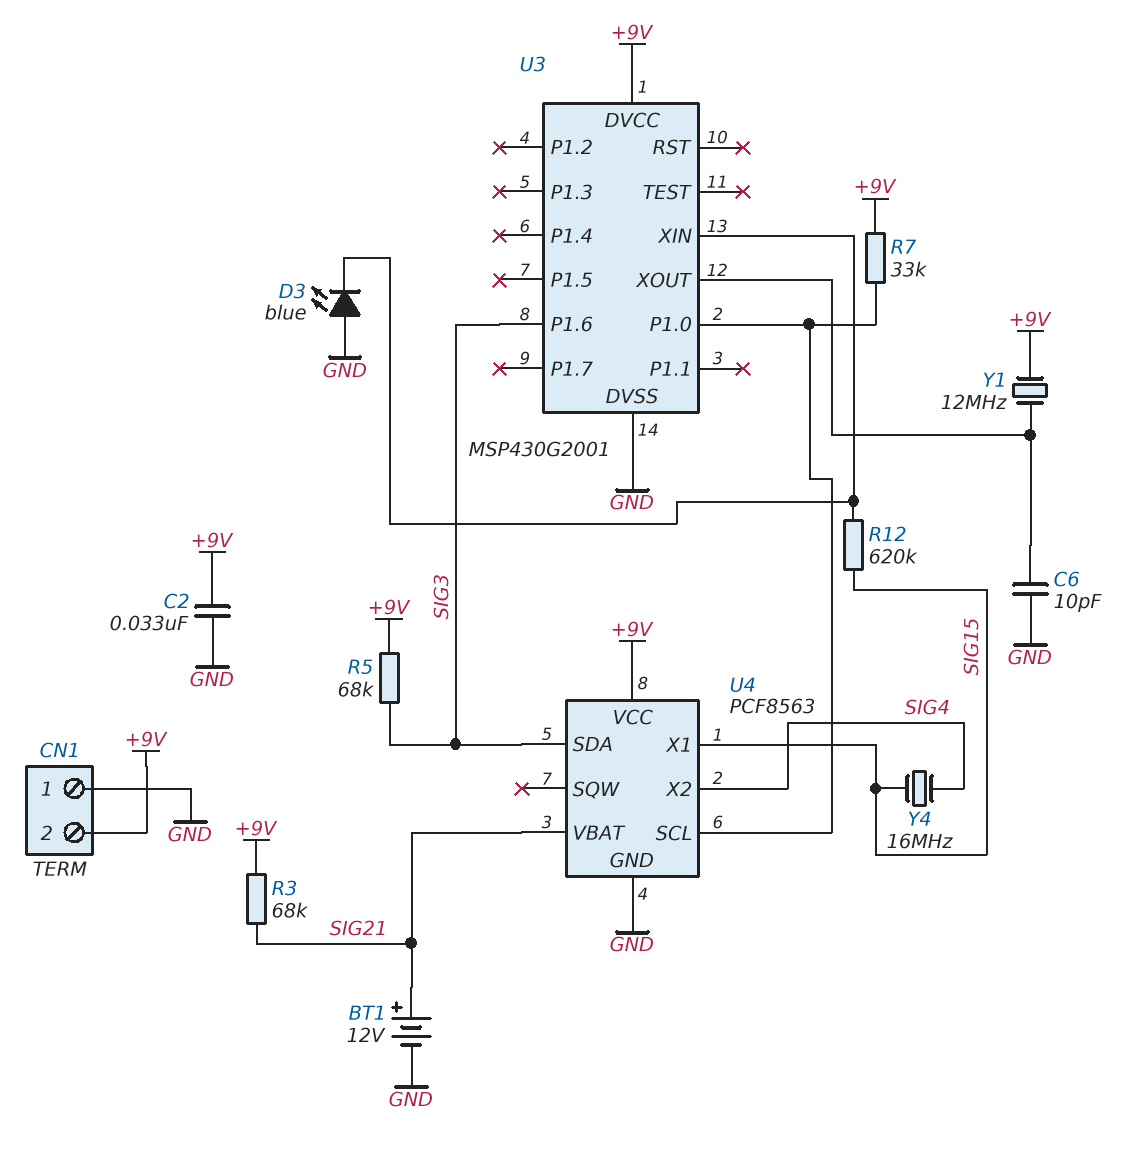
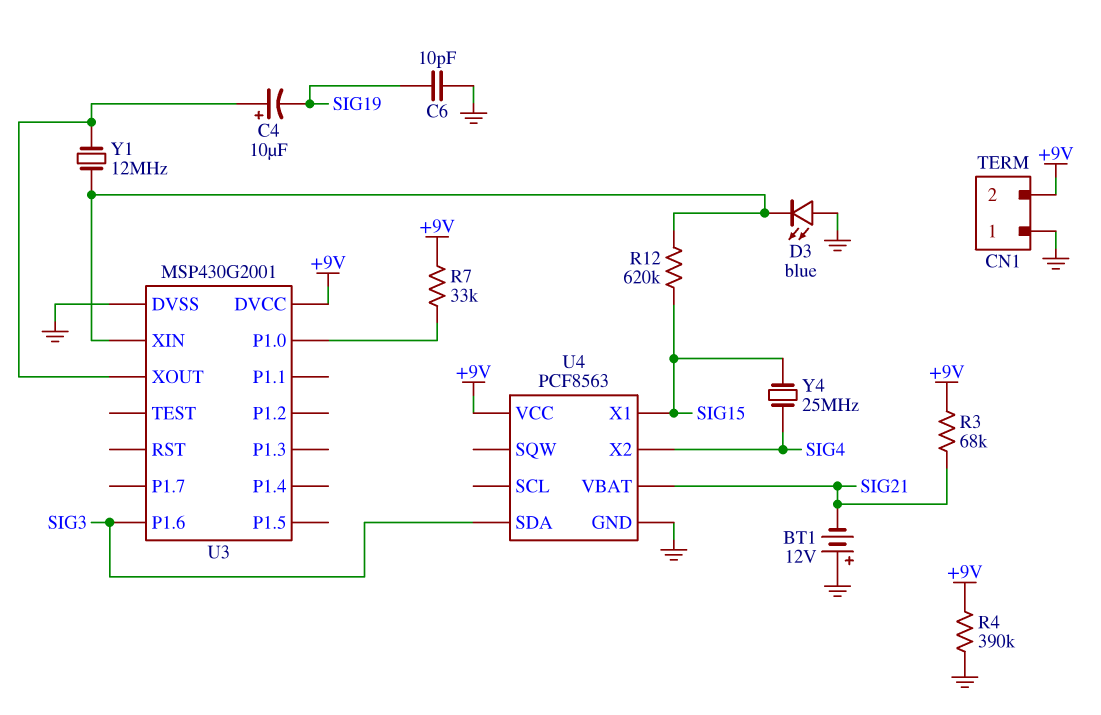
BT1: 12V (plus SIG21, minus GND) -> 12V (plus GND, minus SIG21)
C2: 33nF (+9V, GND) -> none
C4: none -> 10uF (plus U3/XOUT, minus SIG19)
C6: 10pF (GND, U3/XOUT) -> 10pF (GND, SIG19)
R4: none -> 390k (+9V, GND)
R5: 68k (+9V, SIG3) -> none
U4 pin SCL: U3/P1.0 -> none
Y1: 12MHz (+9V, U3/XOUT) -> 12MHz (U3/XIN, U3/XOUT)
Y4: 16MHz (SIG4, SIG15) -> 25MHz (SIG4, SIG15)

